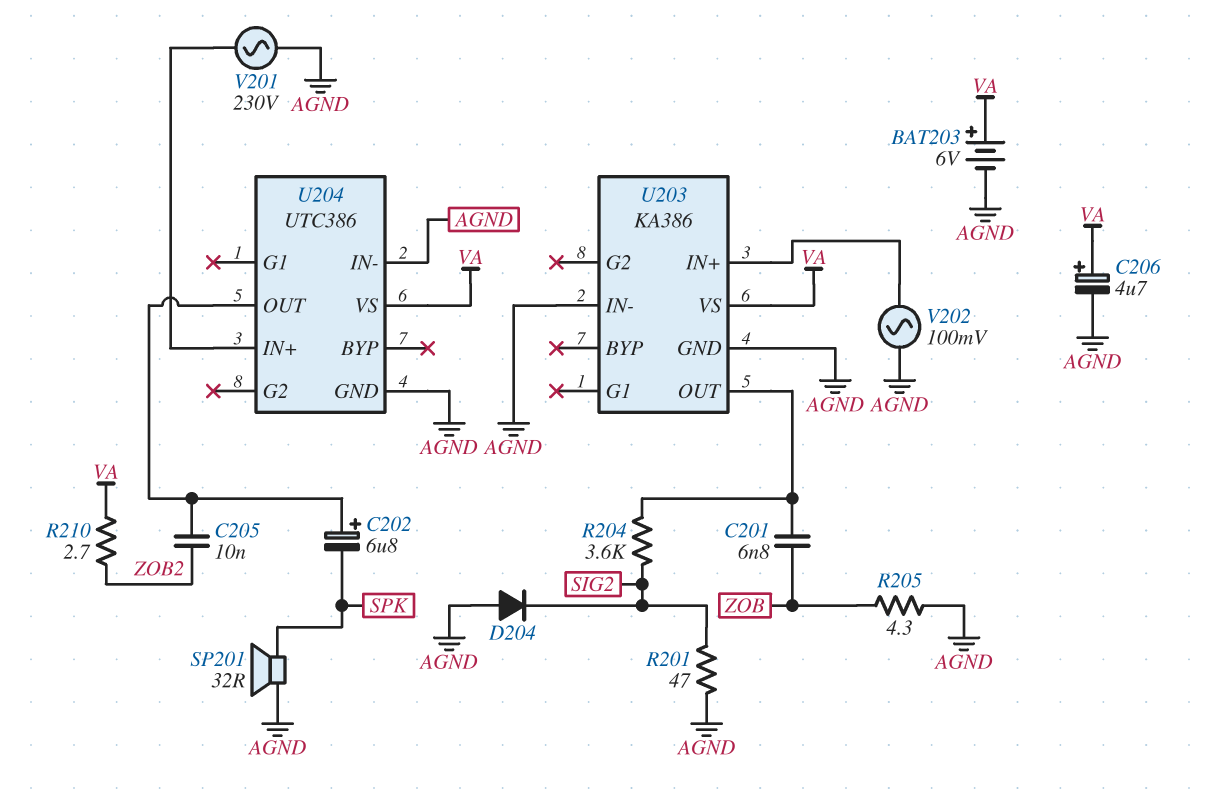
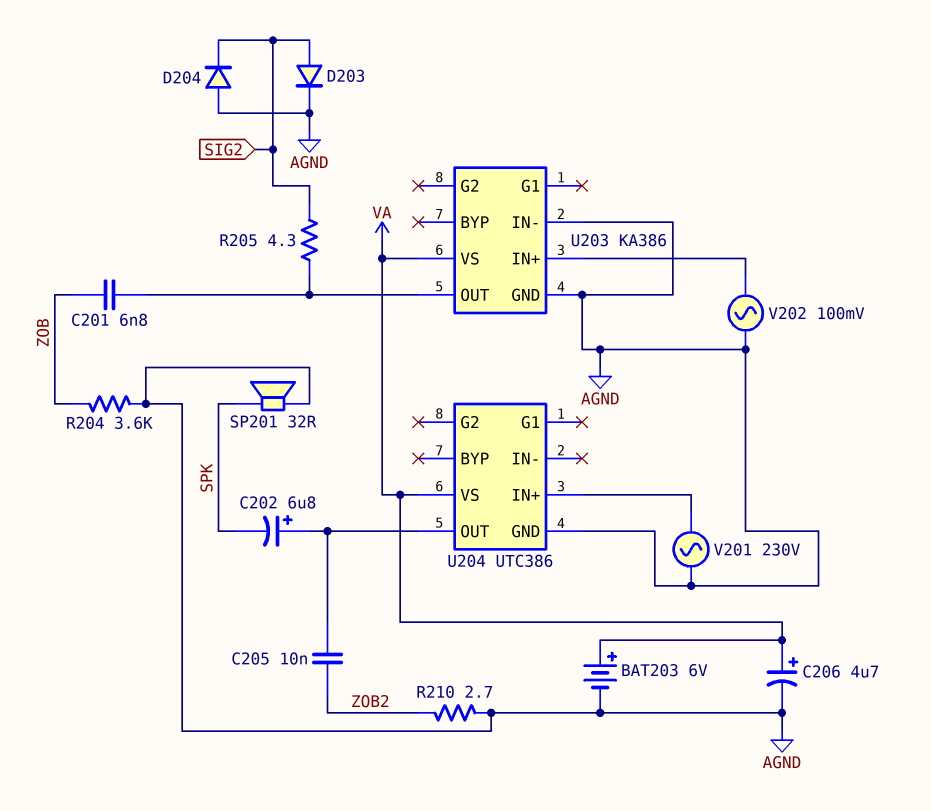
D203: none -> diode (A SIG2, K AGND)
R201: 47 (AGND, SIG2) -> none
R204: 3.6k (SIG2, U203/OUT) -> 3.6k (AGND, ZOB)
R205: 4.3 (AGND, ZOB) -> 4.3 (SIG2, U203/OUT)
R210: 2.7 (VA, ZOB2) -> 2.7 (AGND, ZOB2)
U204 pin IN-: AGND -> none

